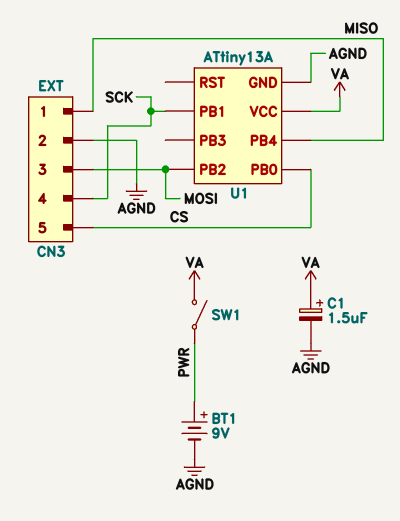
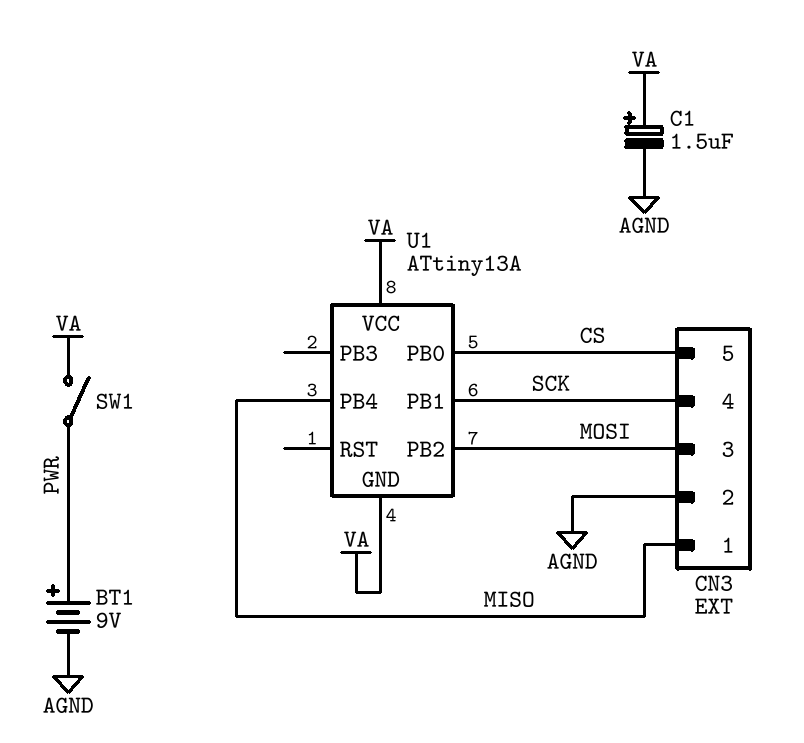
U1 pin GND: AGND -> VA

